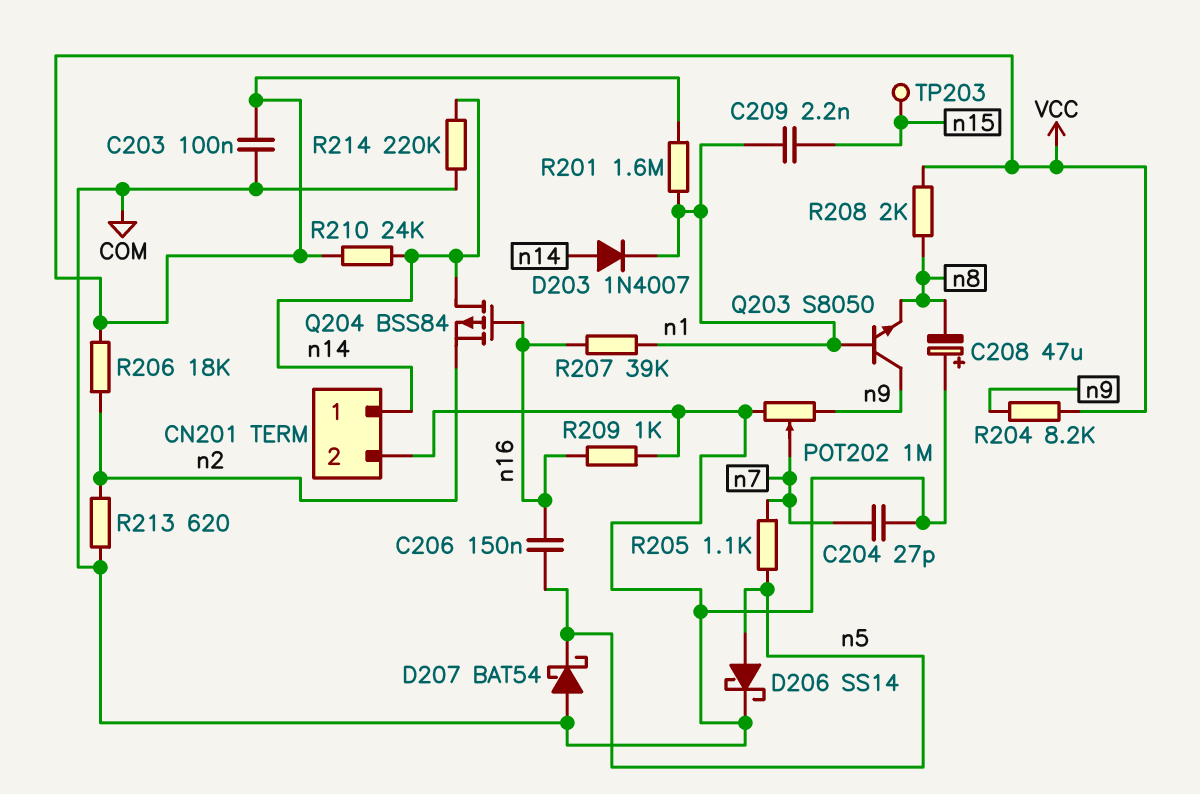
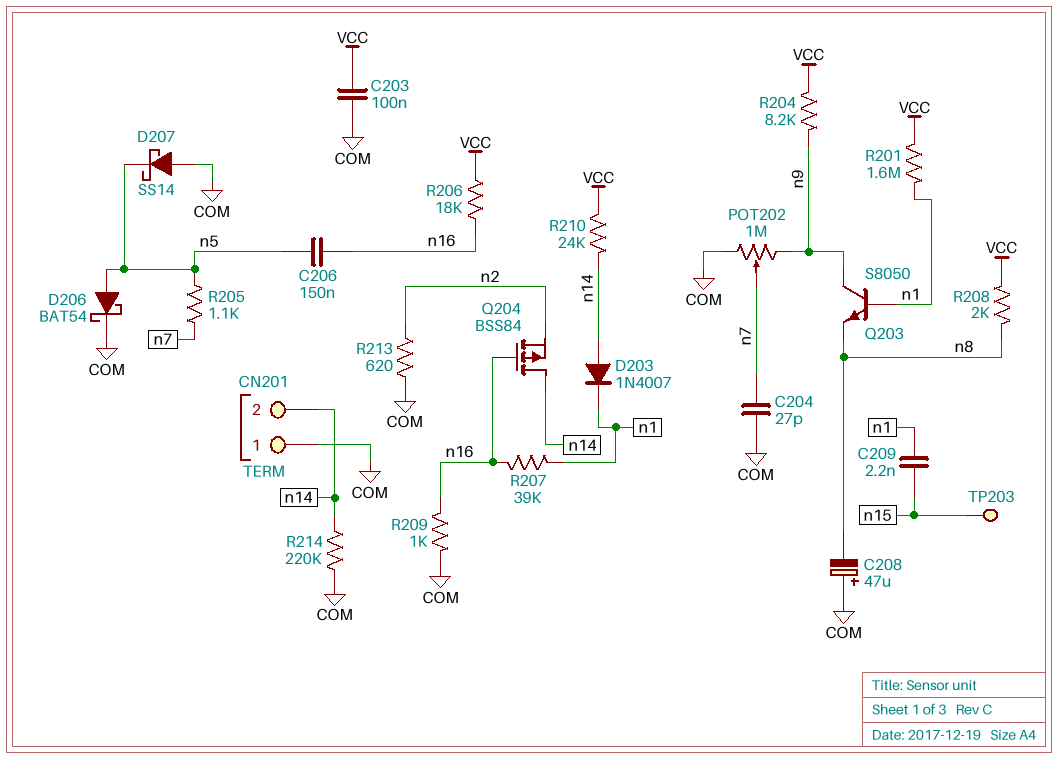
CN201 pin 1: n14 -> COM
CN201 pin 2: COM -> n14
D206: schottky SS14 (A n5, K COM) -> schottky BAT54 (A n5, K COM)
D207: schottky BAT54 (A COM, K n5) -> schottky SS14 (A COM, K n5)
R206: 18k (VCC, n2) -> 18k (VCC, n16)

